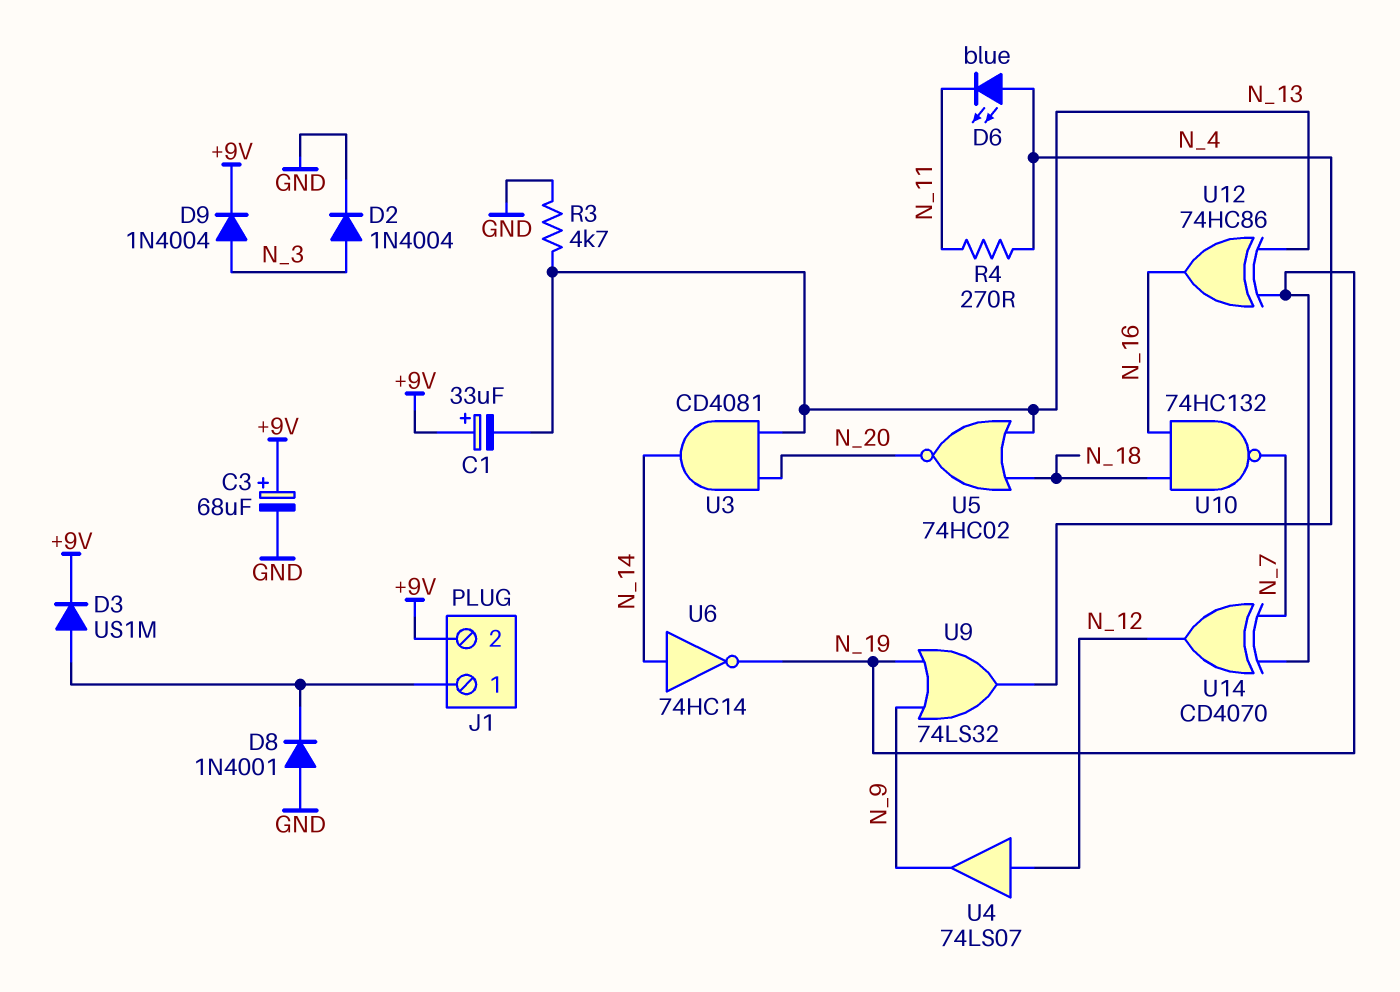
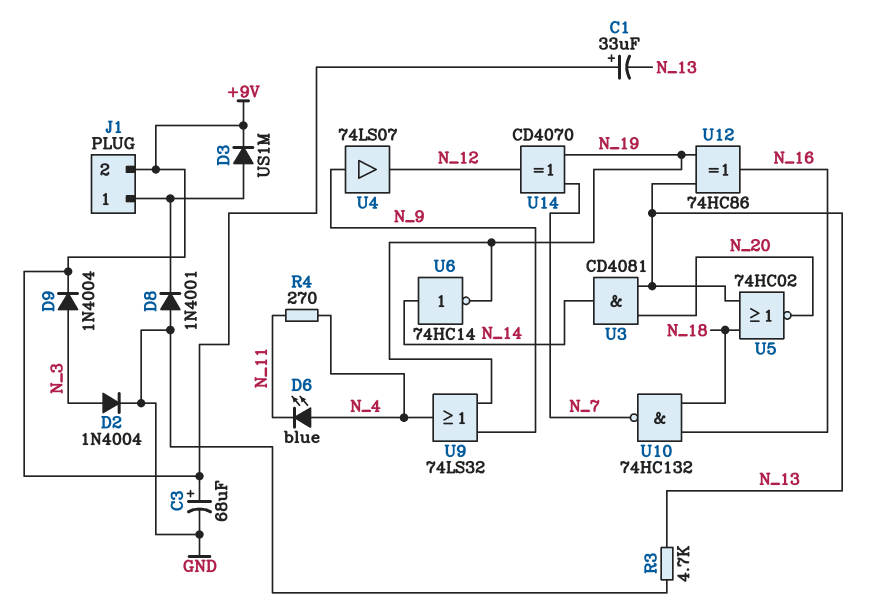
U4: buffer 74LS07 (in N_12, out N_9) -> buffer 74LS07 (in N_9, out N_12)

